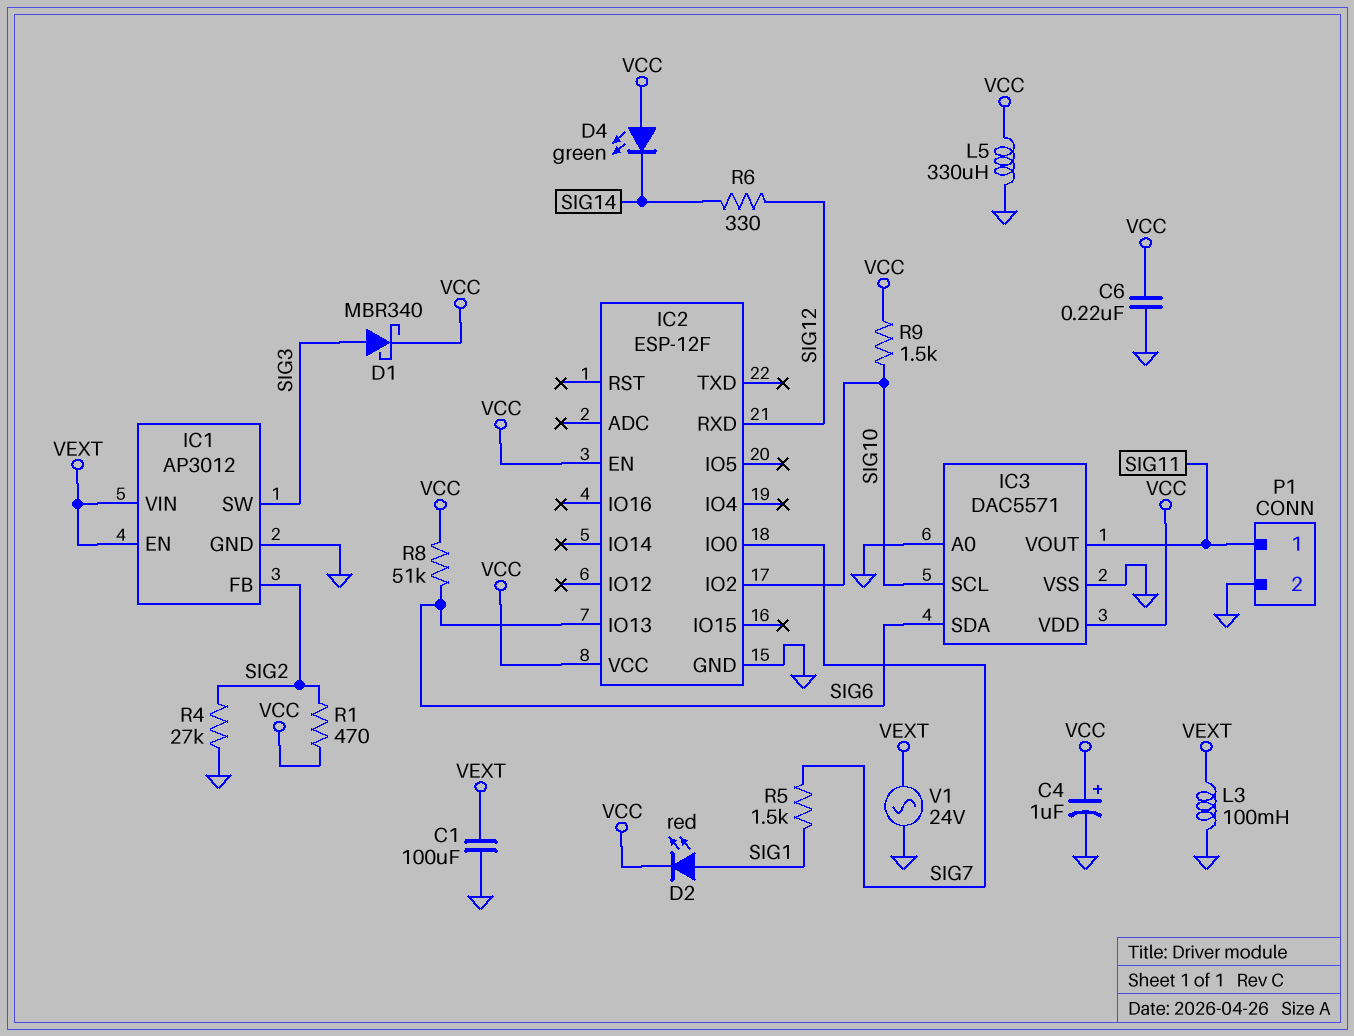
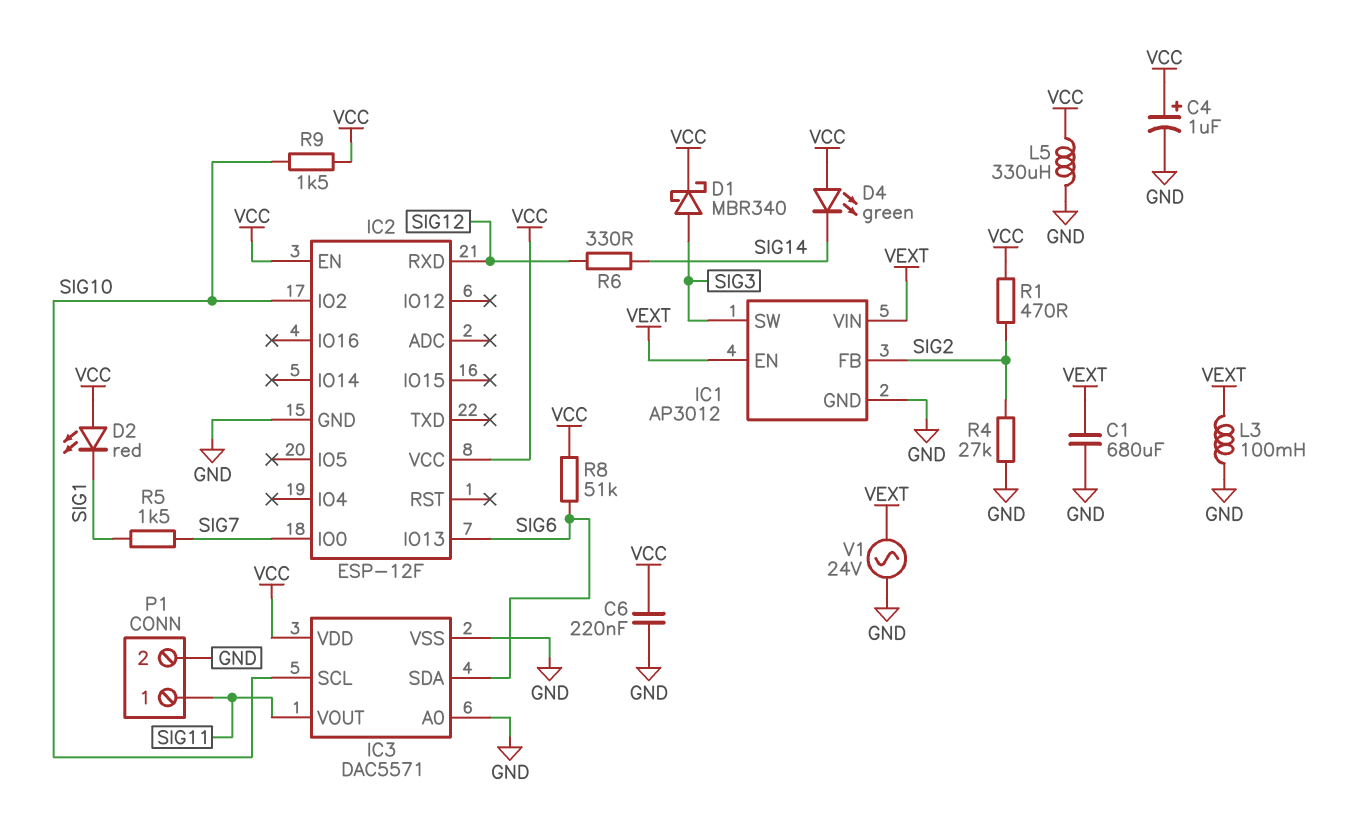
C1: 100uF (GND, VEXT) -> 680uF (GND, VEXT)
D2: LED red (A SIG1, K VCC) -> LED red (A VCC, K SIG1)

